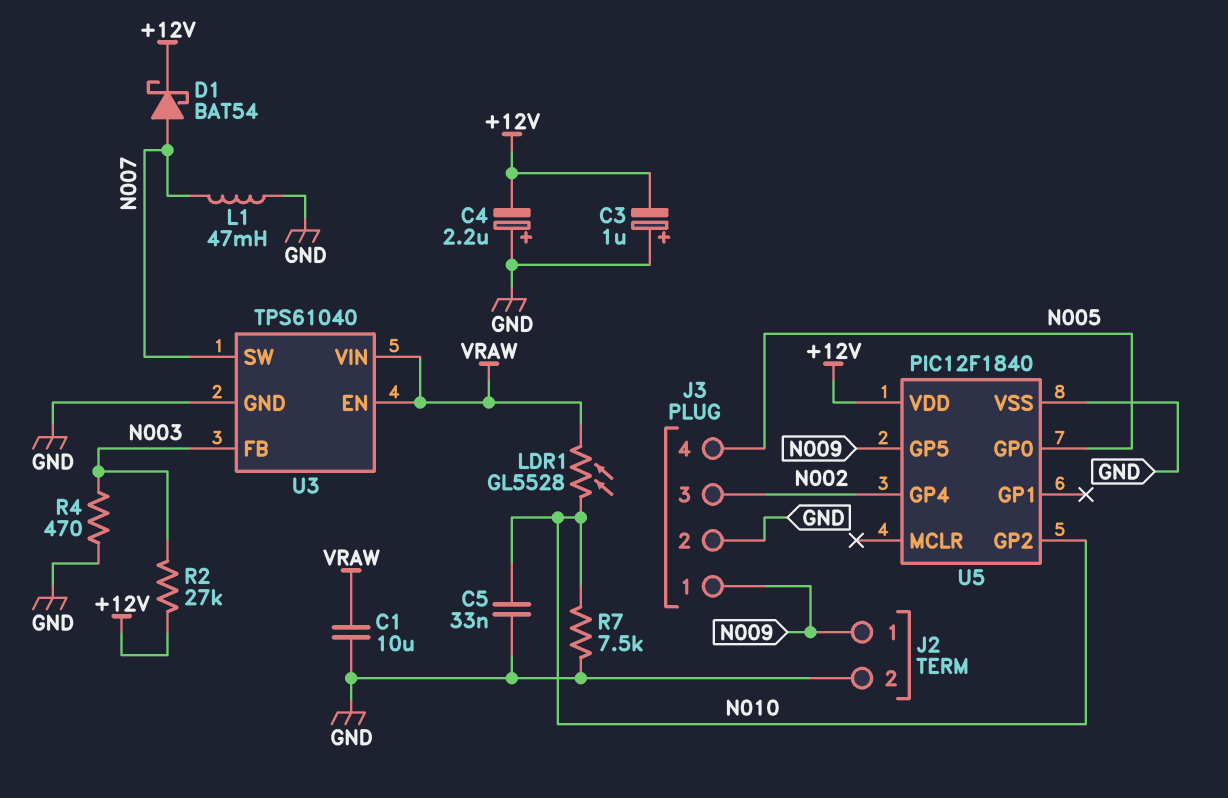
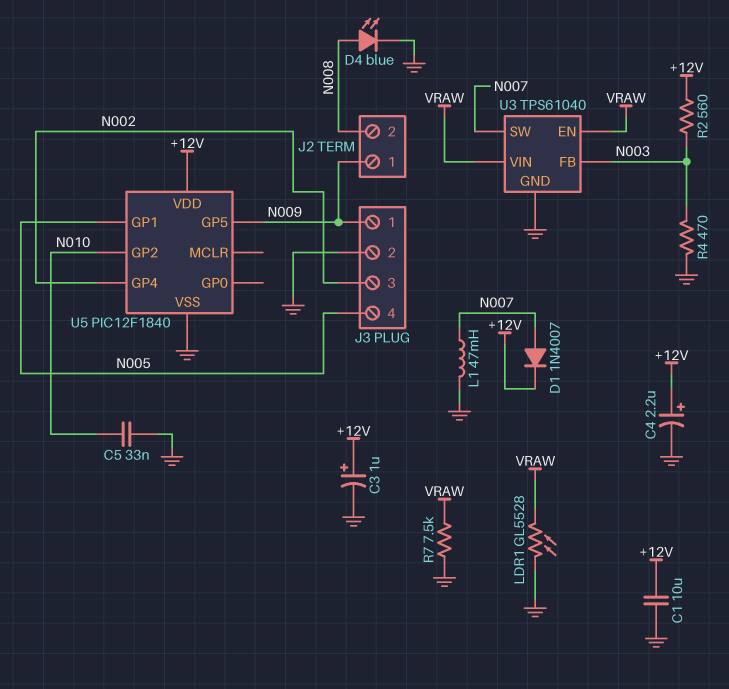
C1: 10uF (GND, VRAW) -> 10uF (+12V, GND)
C3: 1uF (plus GND, minus +12V) -> 1uF (plus +12V, minus GND)
C4: 2.2uF (plus GND, minus +12V) -> 2.2uF (plus +12V, minus GND)
D1: schottky BAT54 (A N007, K +12V) -> diode 1N4007 (A N007, K +12V)
D4: none -> LED blue (A N008, K GND)
J2 pin 2: GND -> N008
LDR1: GL5528 (N010, VRAW) -> GL5528 (GND, VRAW)
R2: 27k (+12V, N003) -> 560 (+12V, N003)
R7: 7.5k (GND, N010) -> 7.5k (GND, VRAW)
U5 pin GP0: N005 -> none
U5 pin GP1: none -> N005

